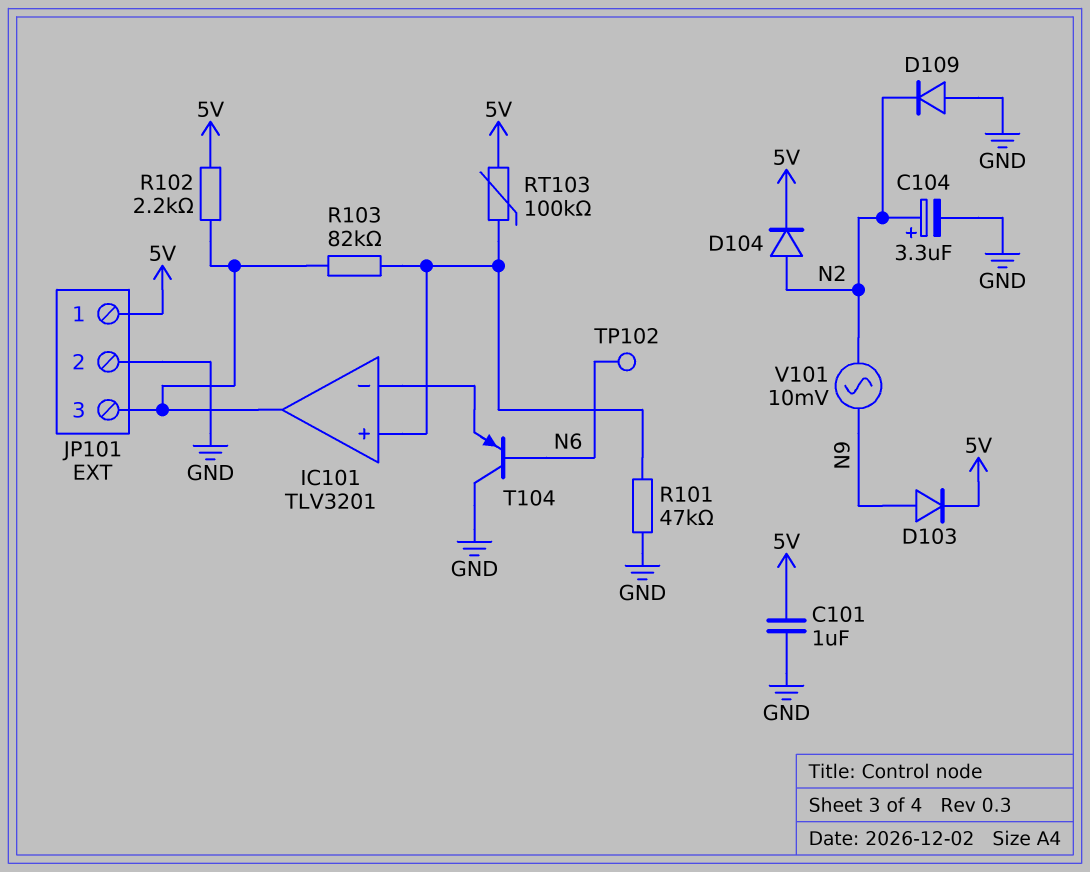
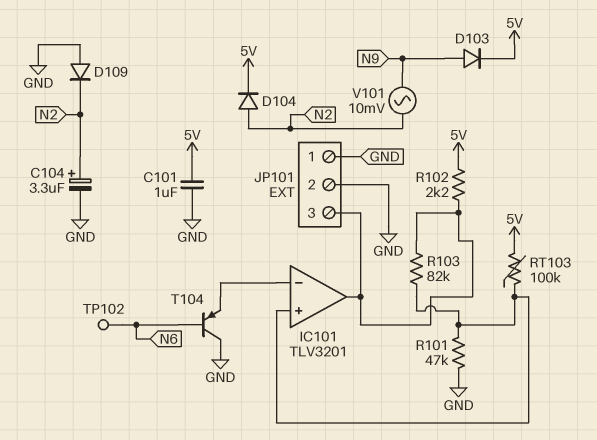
JP101 pin 1: 5V -> GND

